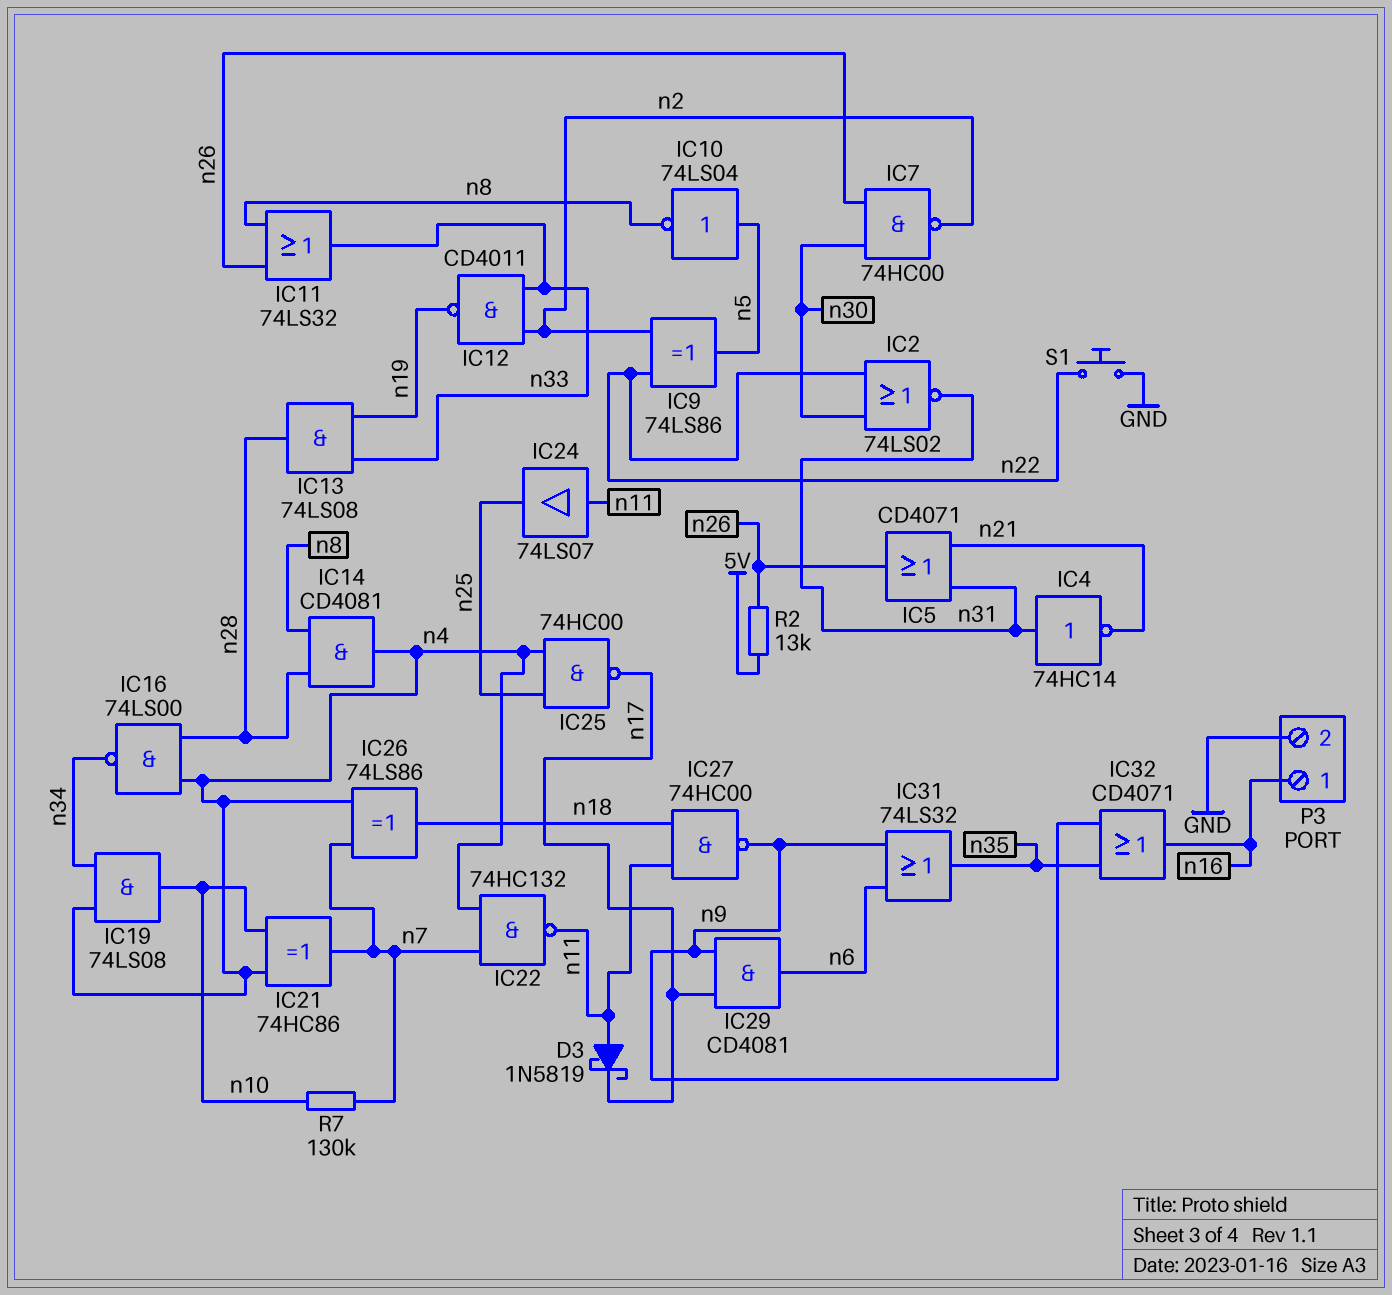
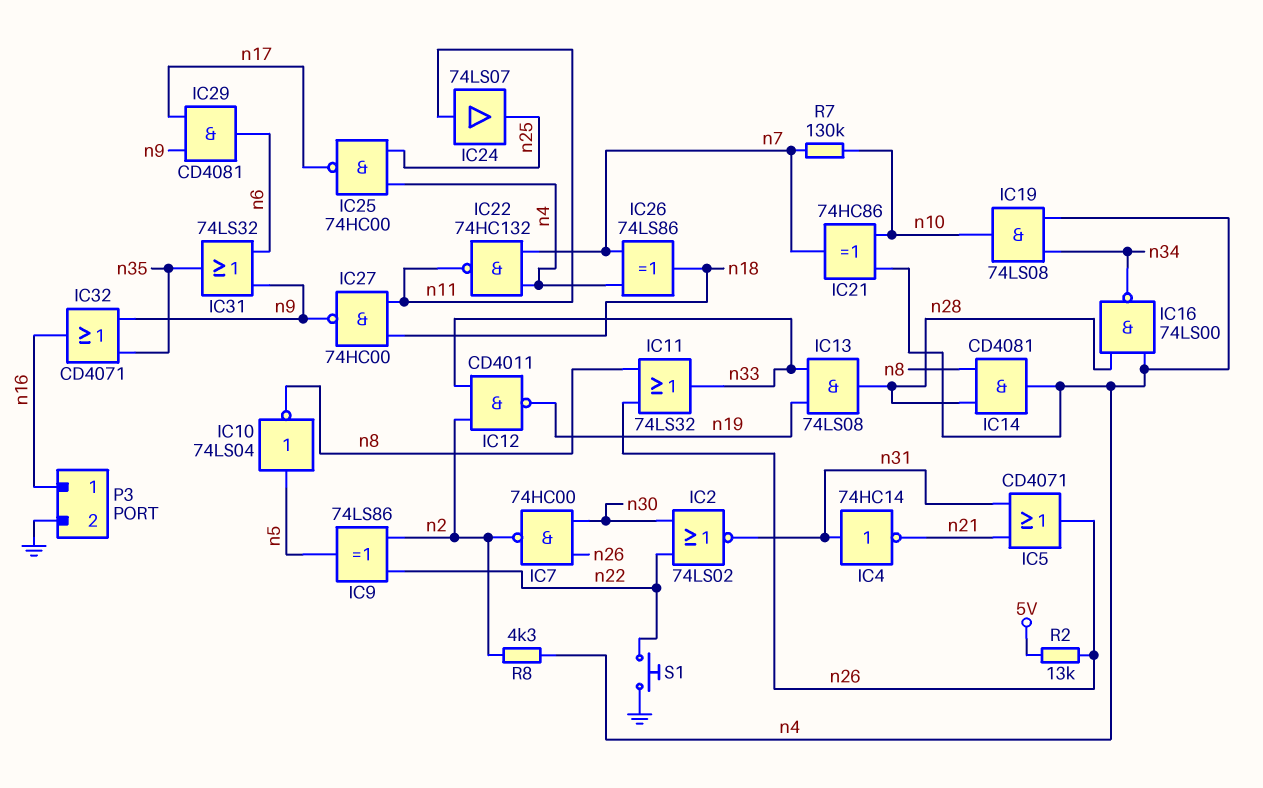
D3: schottky 1N5819 (A n11, K n17) -> none
R8: none -> 4.3k (n2, n4)

